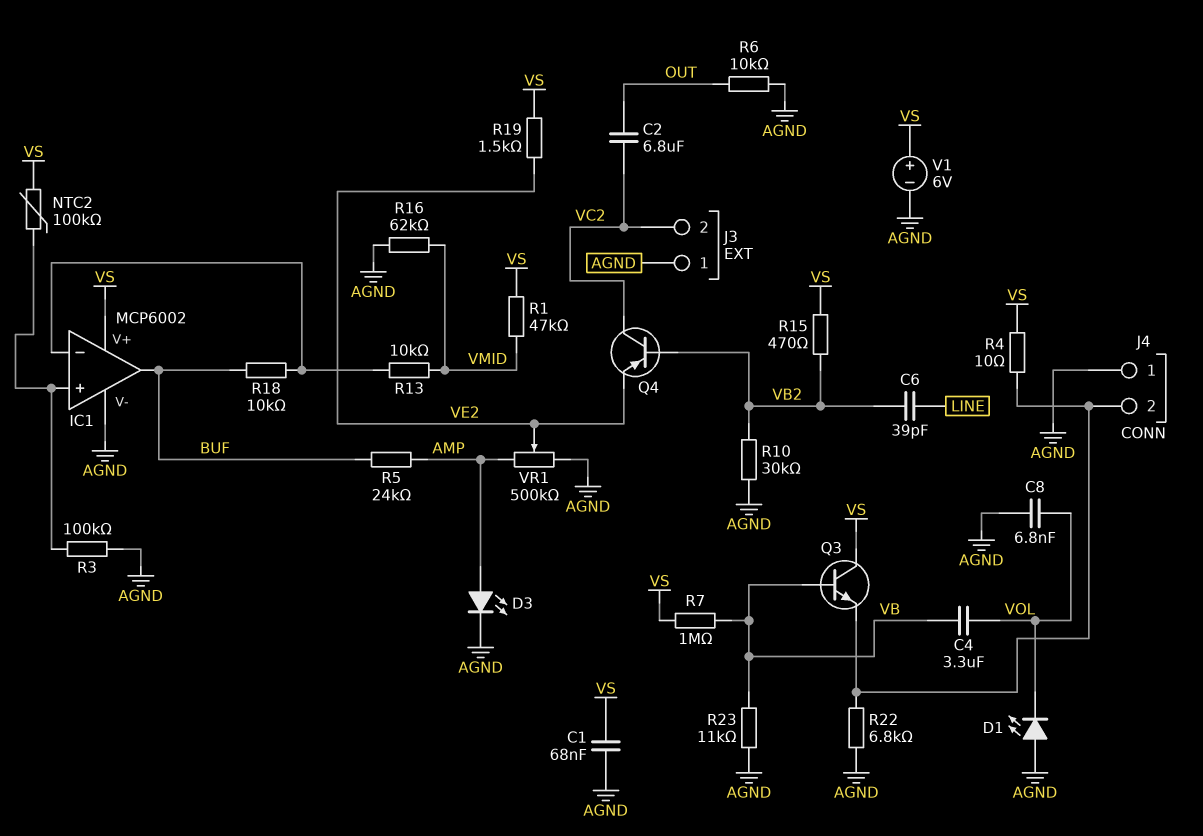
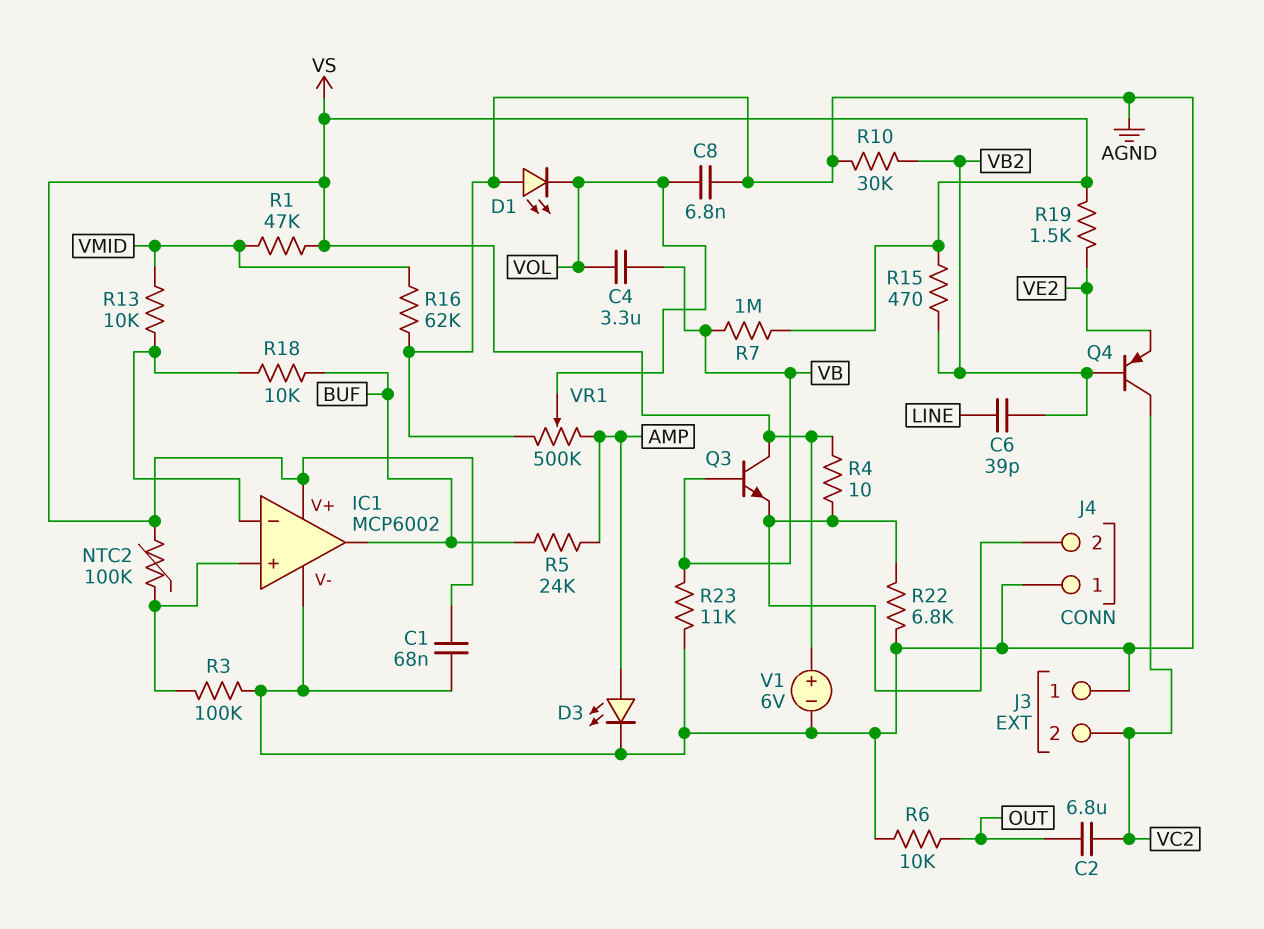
VR1: 500k (AGND, AMP, wiper VE2) -> 500k (AGND, AMP, wiper VOL)

